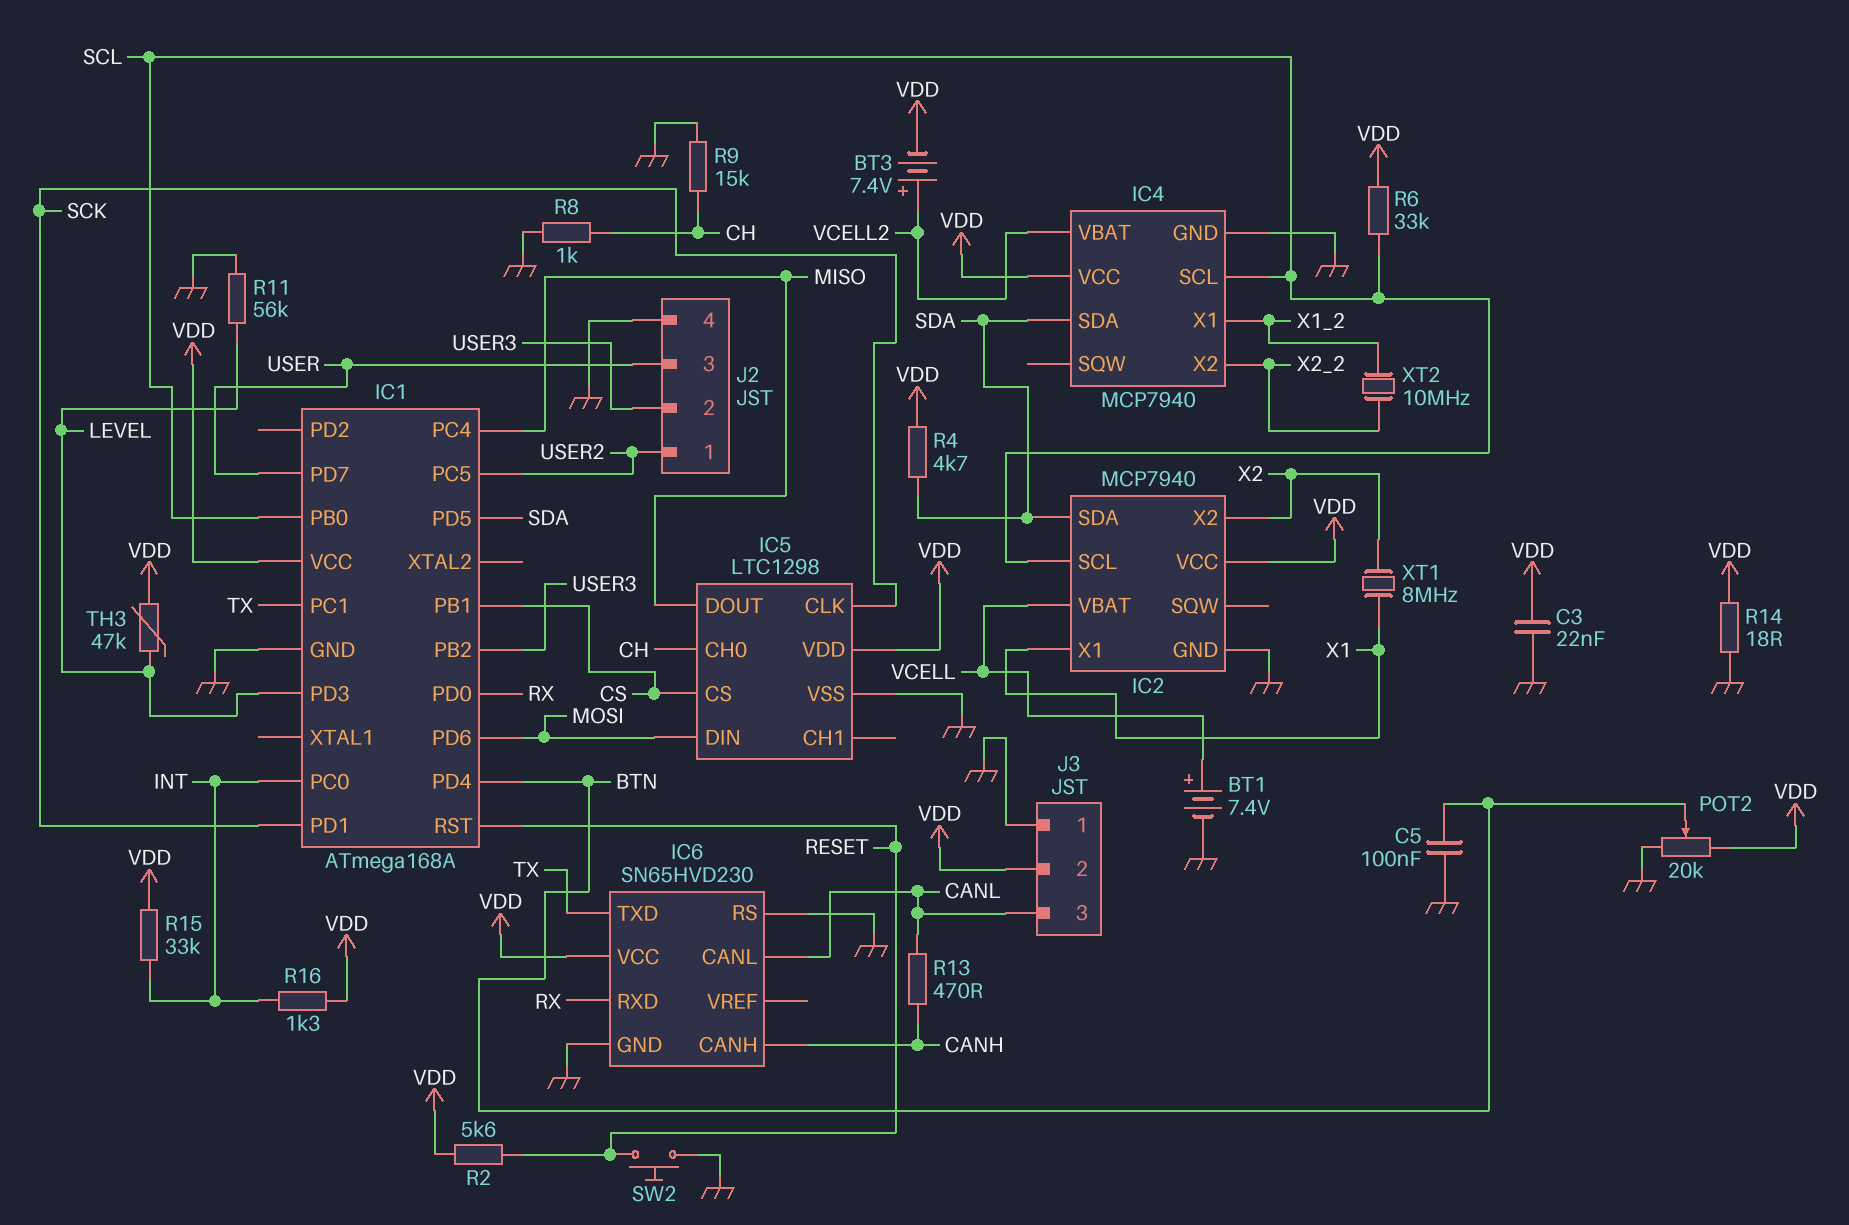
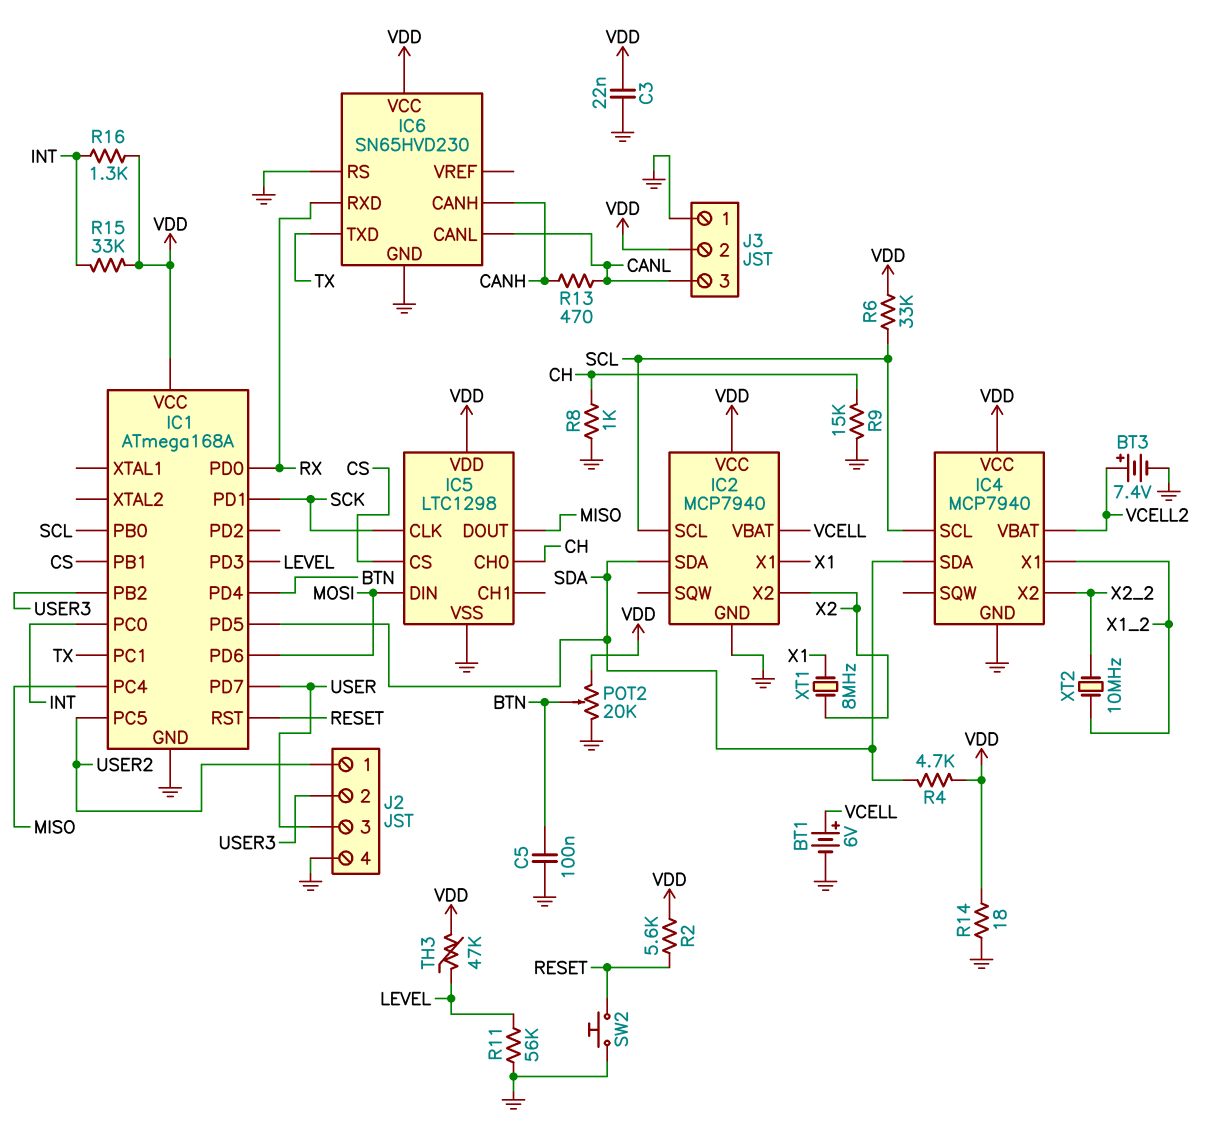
BT1: 7.4V (plus VCELL, minus GND) -> 6V (plus VCELL, minus GND)
BT3: 7.4V (plus VCELL2, minus VDD) -> 7.4V (plus VCELL2, minus GND)

